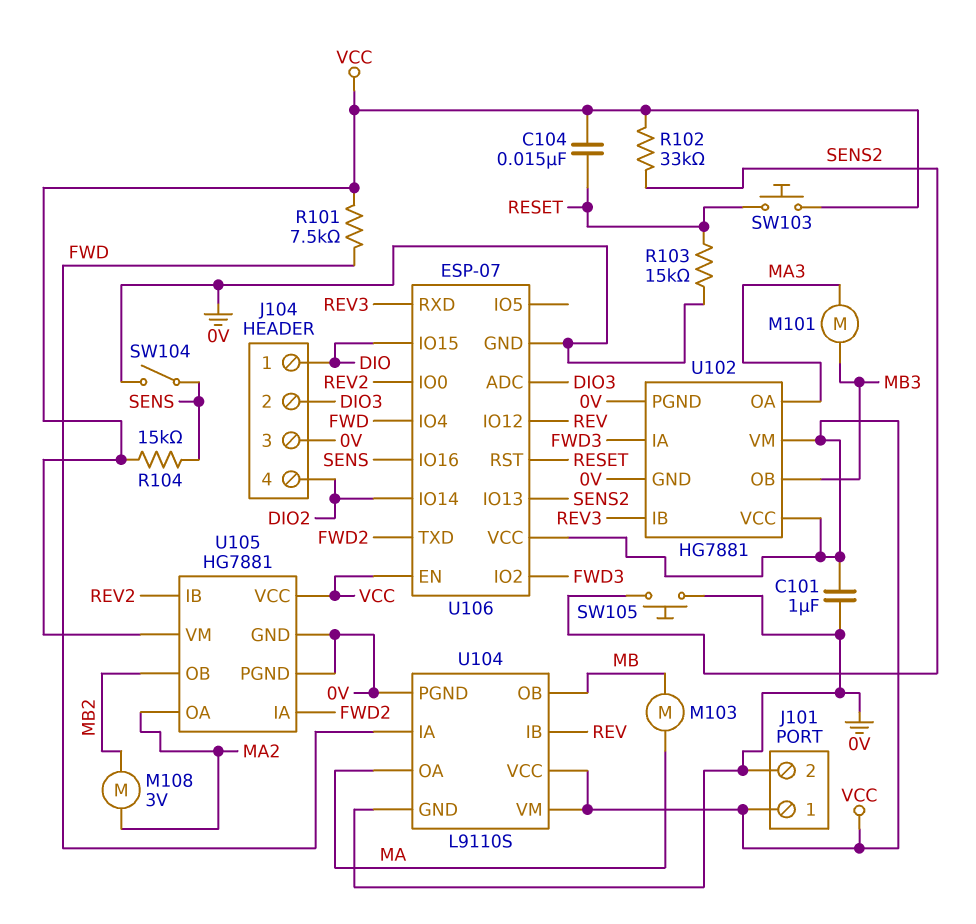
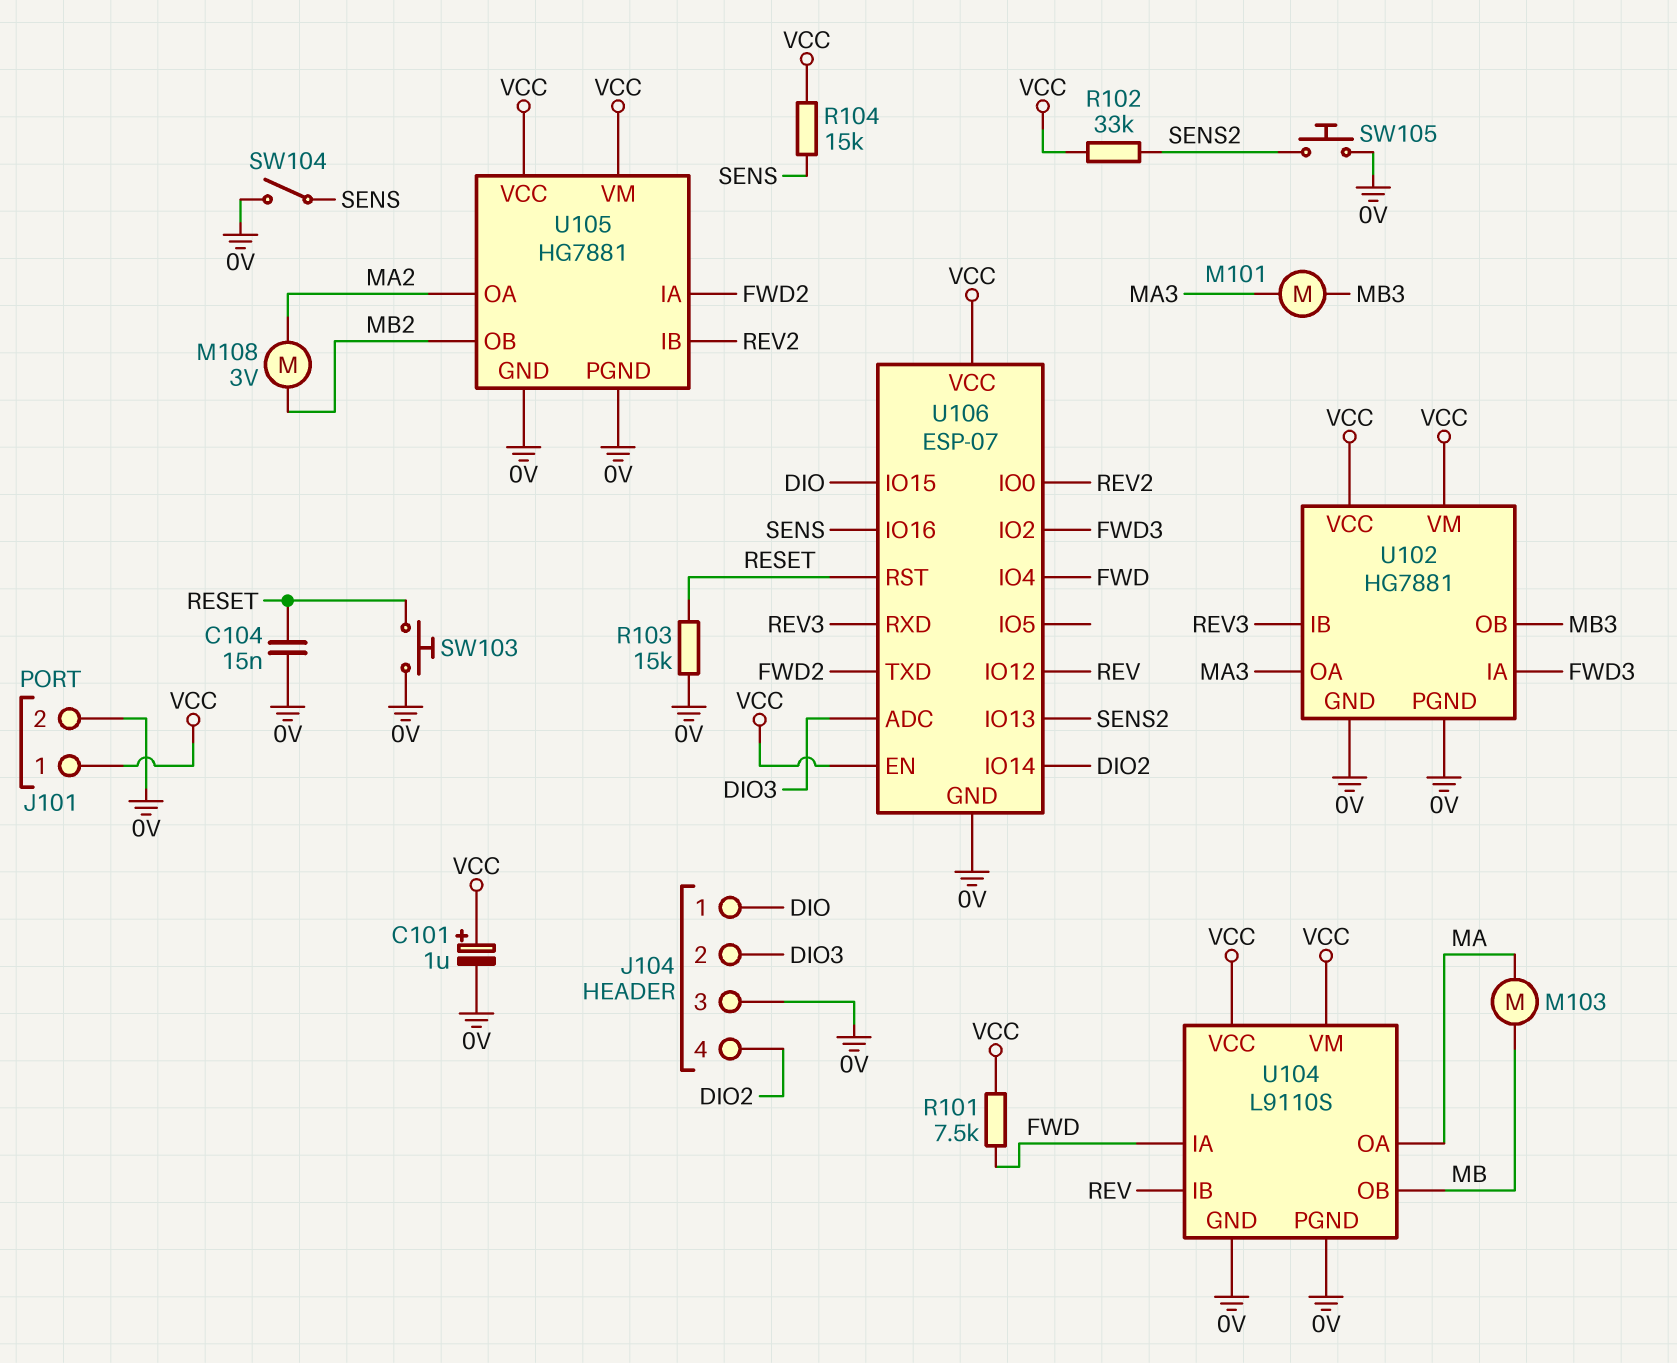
C101: 1uF (0V, VCC) -> 1uF (plus VCC, minus 0V)
C104: 15nF (RESET, VCC) -> 15nF (0V, RESET)
SW103: button (RESET, VCC) -> button (0V, RESET)

